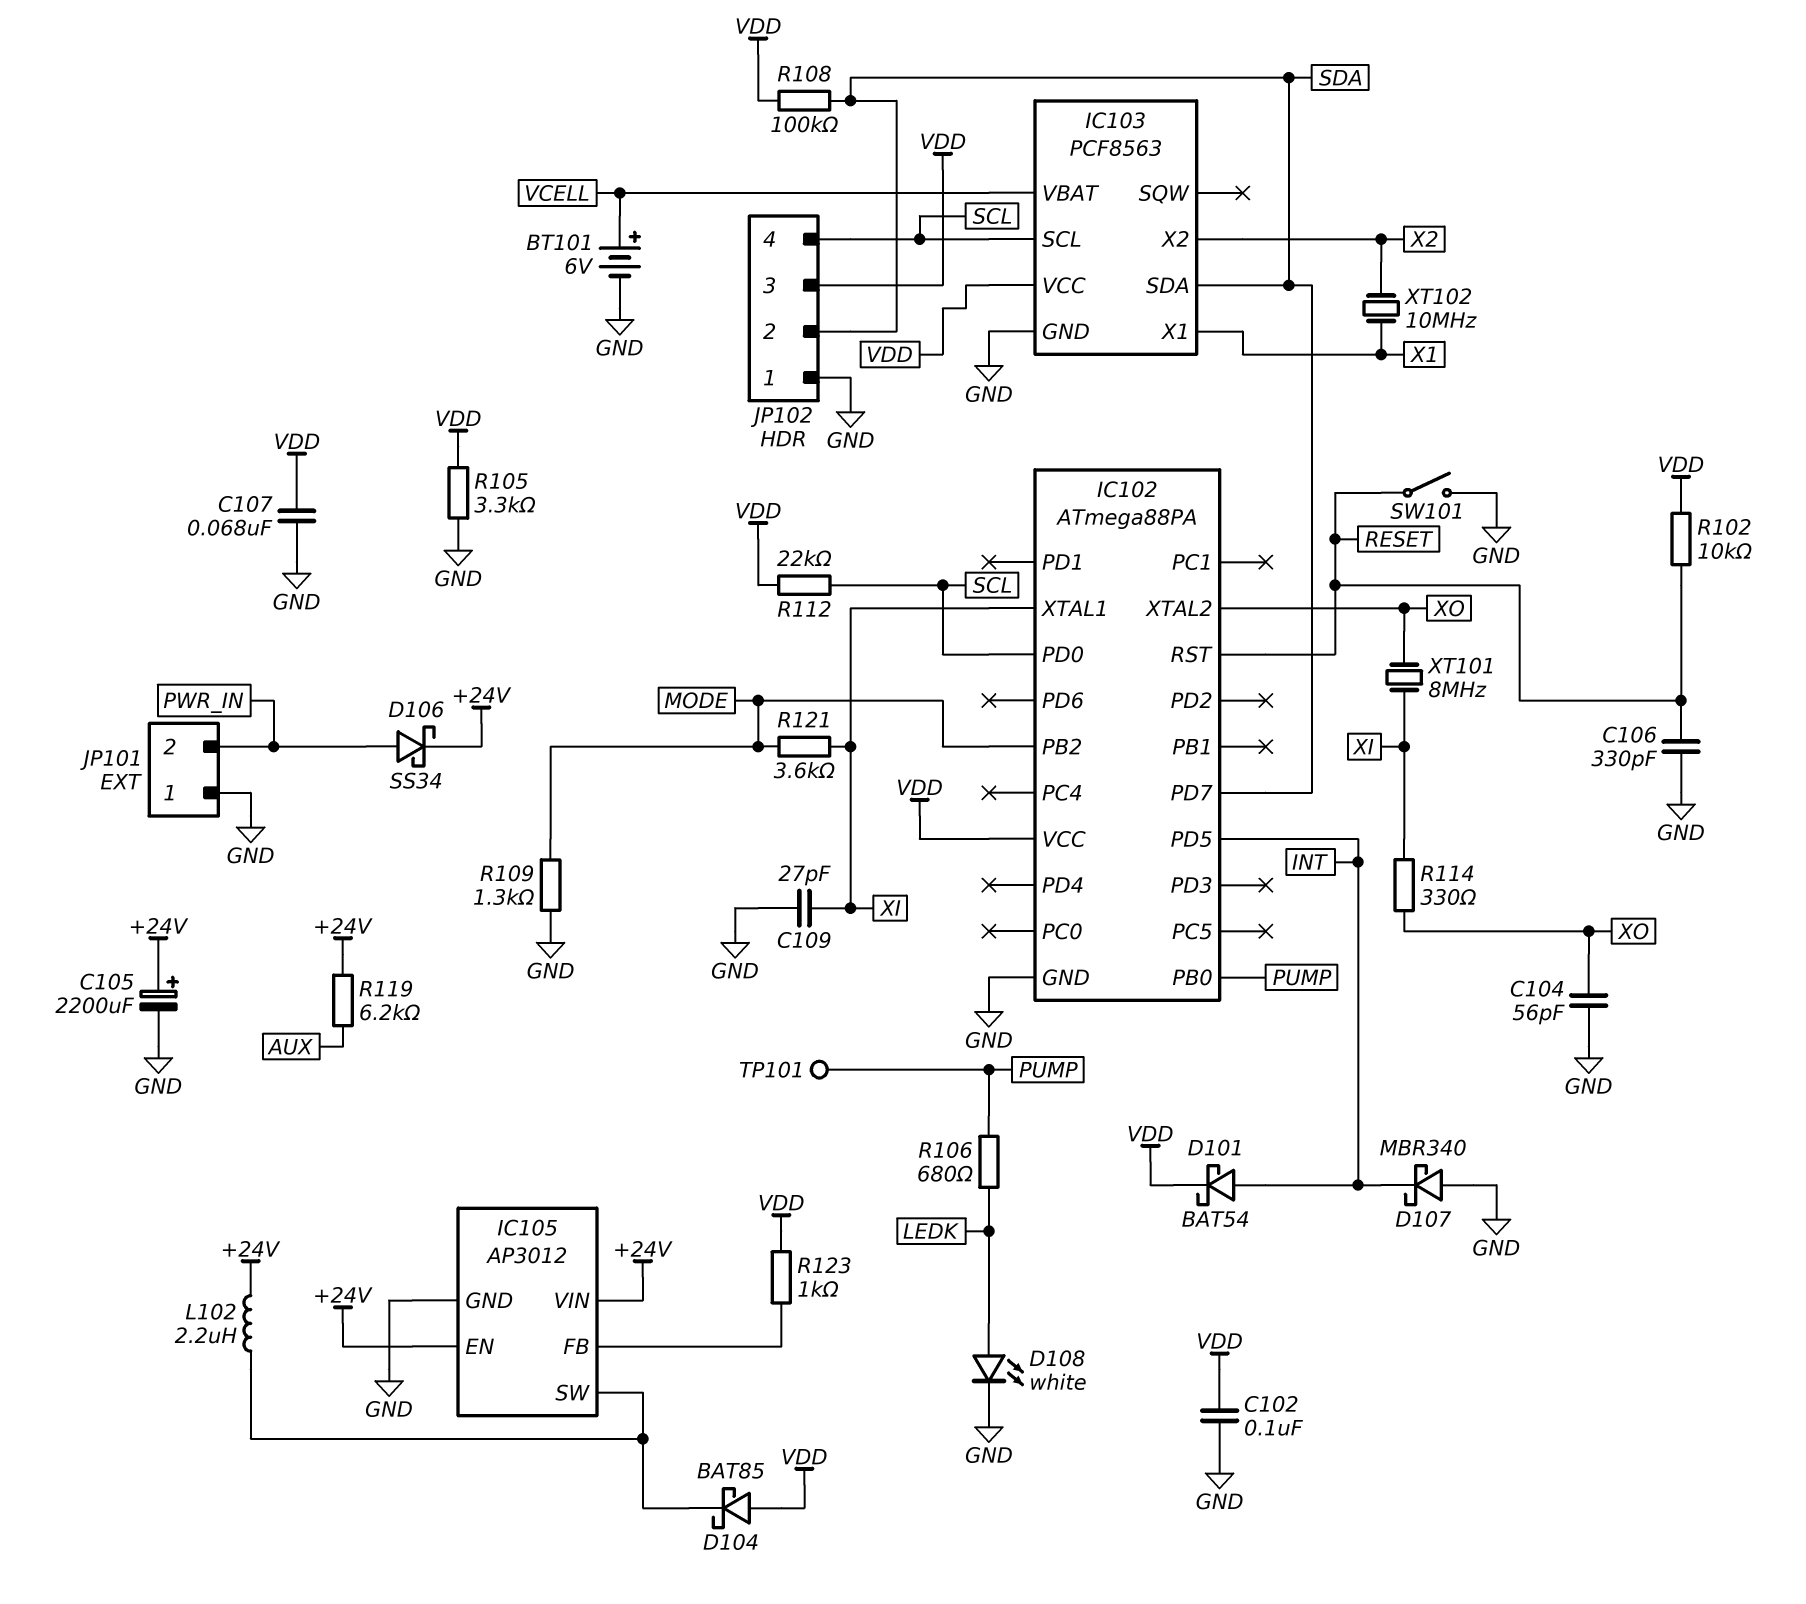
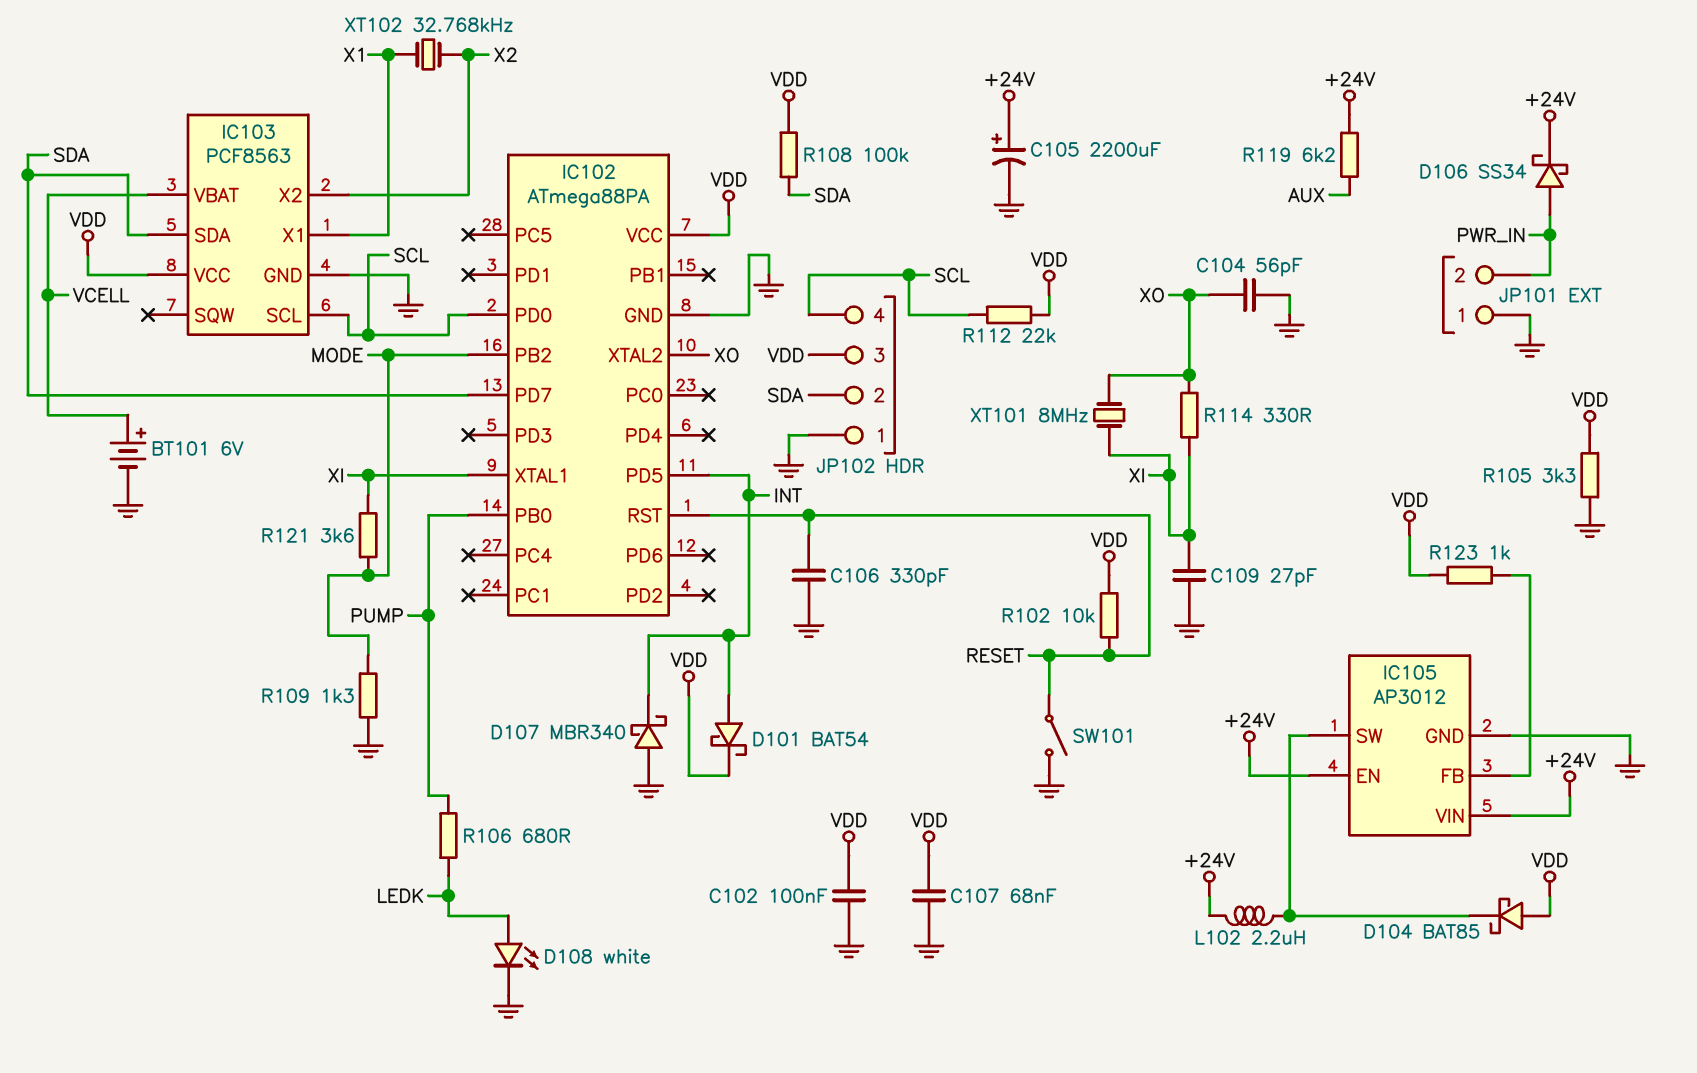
TP101: test point (PUMP) -> none
XT102: 10MHz (X1, X2) -> 32.768kHz (X1, X2)

